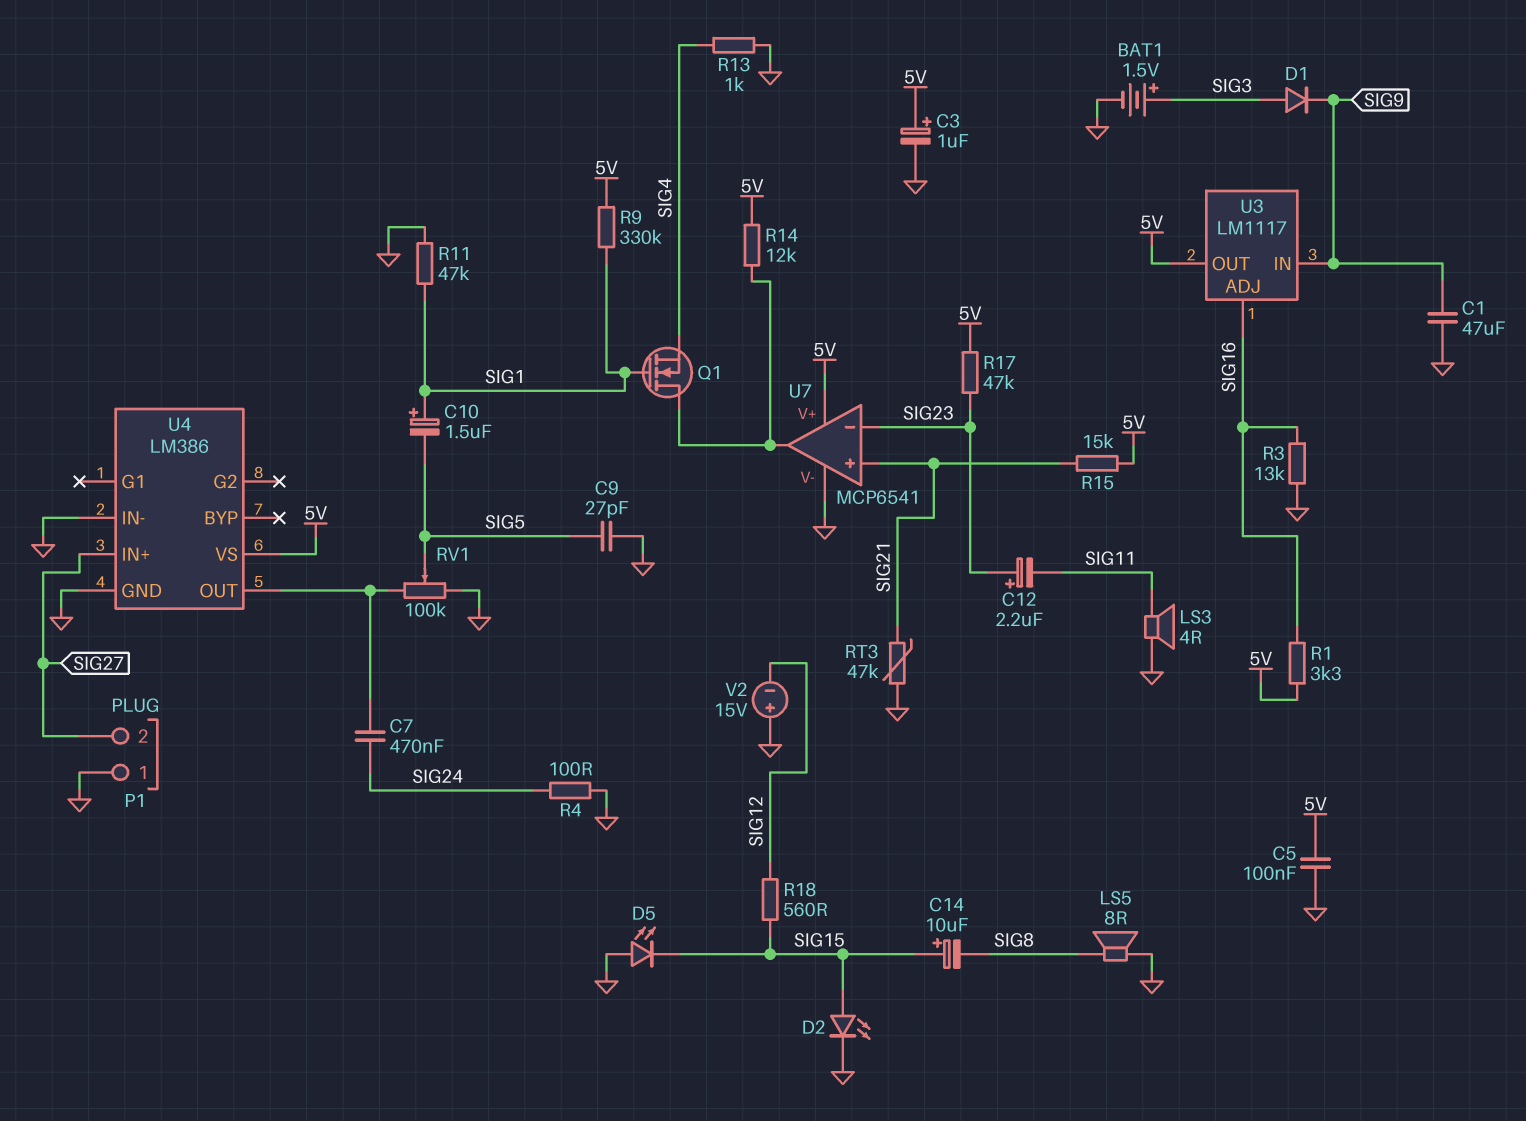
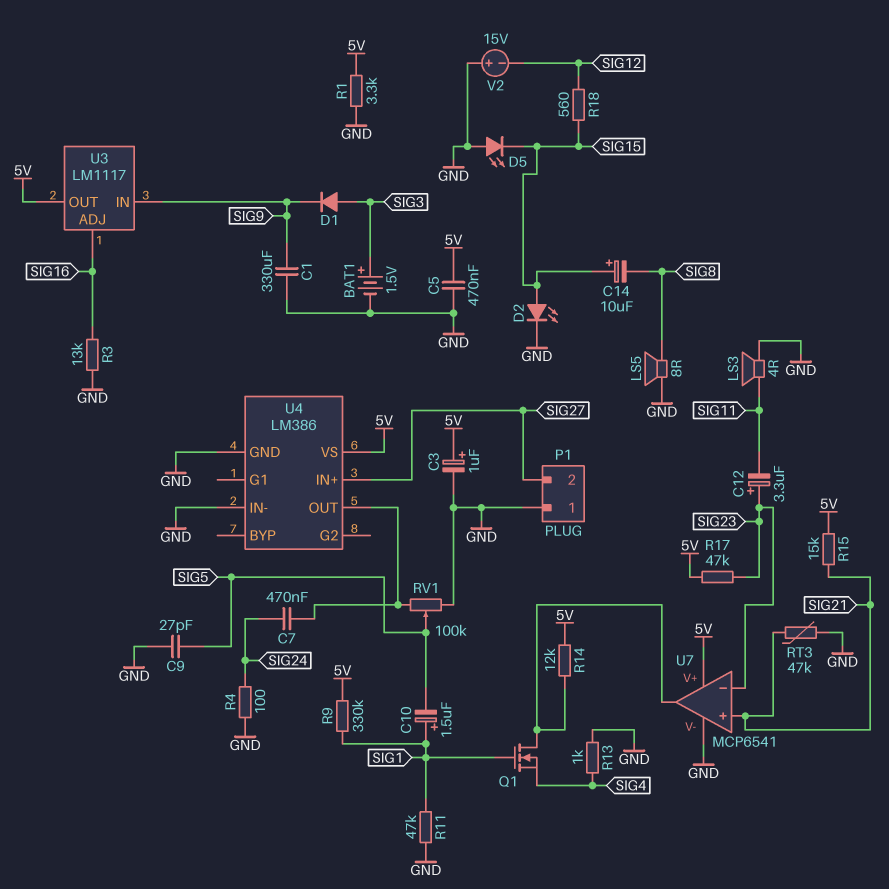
C1: 47uF (GND, SIG9) -> 330uF (GND, SIG9)
C5: 100nF (5V, GND) -> 470nF (5V, GND)
C12: 2.2uF (plus SIG23, minus SIG11) -> 3.3uF (plus SIG23, minus SIG11)
R1: 3.3k (5V, SIG16) -> 3.3k (5V, GND)

